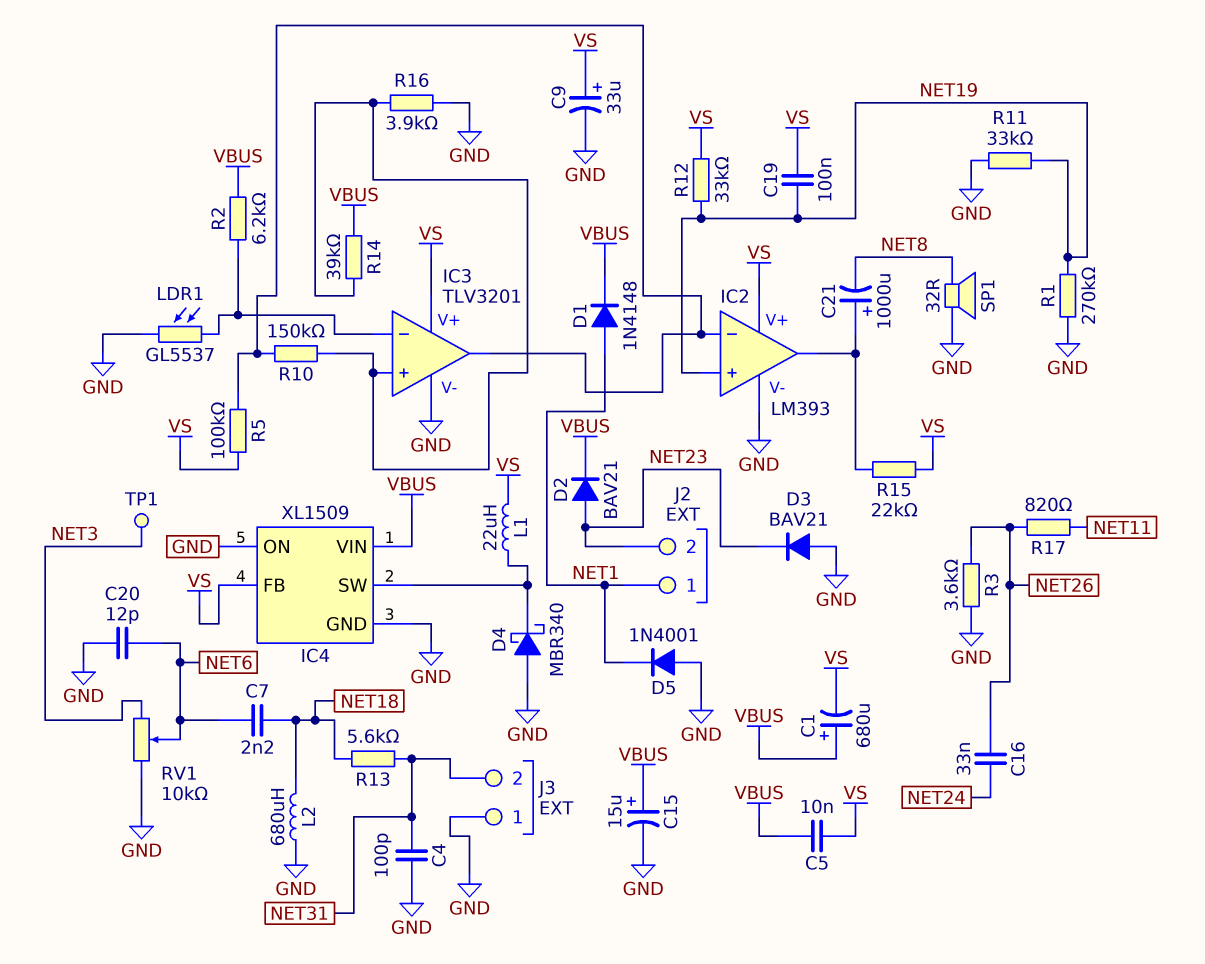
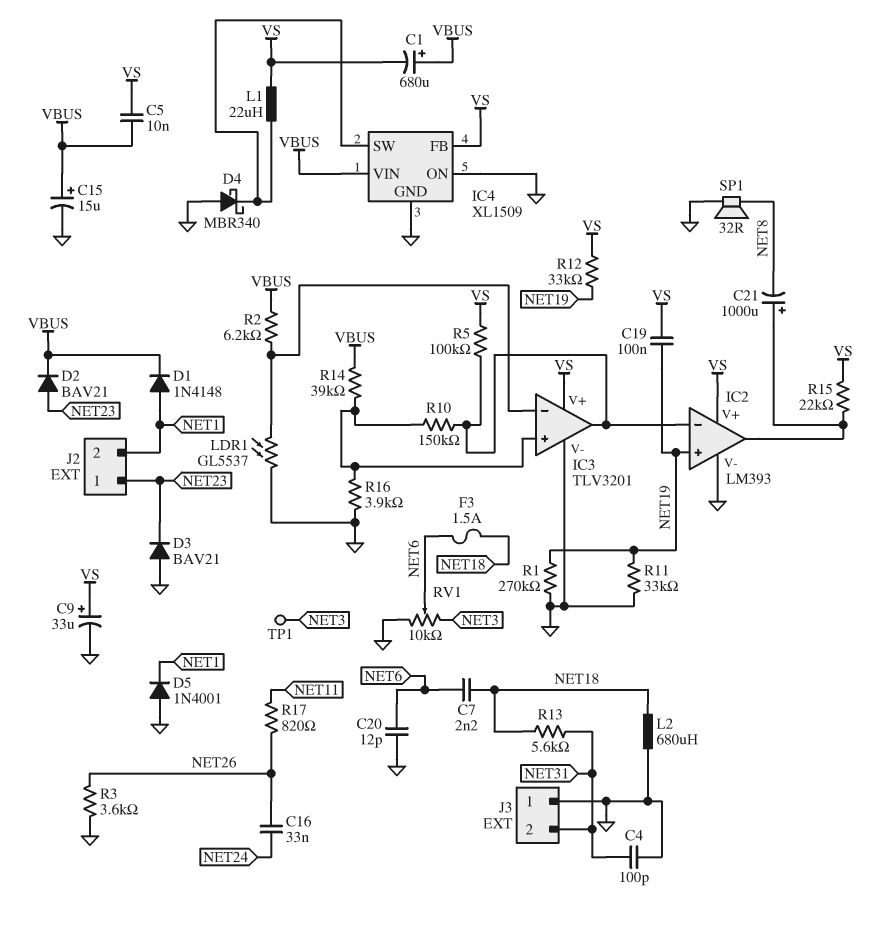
F3: none -> 1.5A (NET6, NET18)
J2 pin 1: NET1 -> NET23
J2 pin 2: NET23 -> NET1

